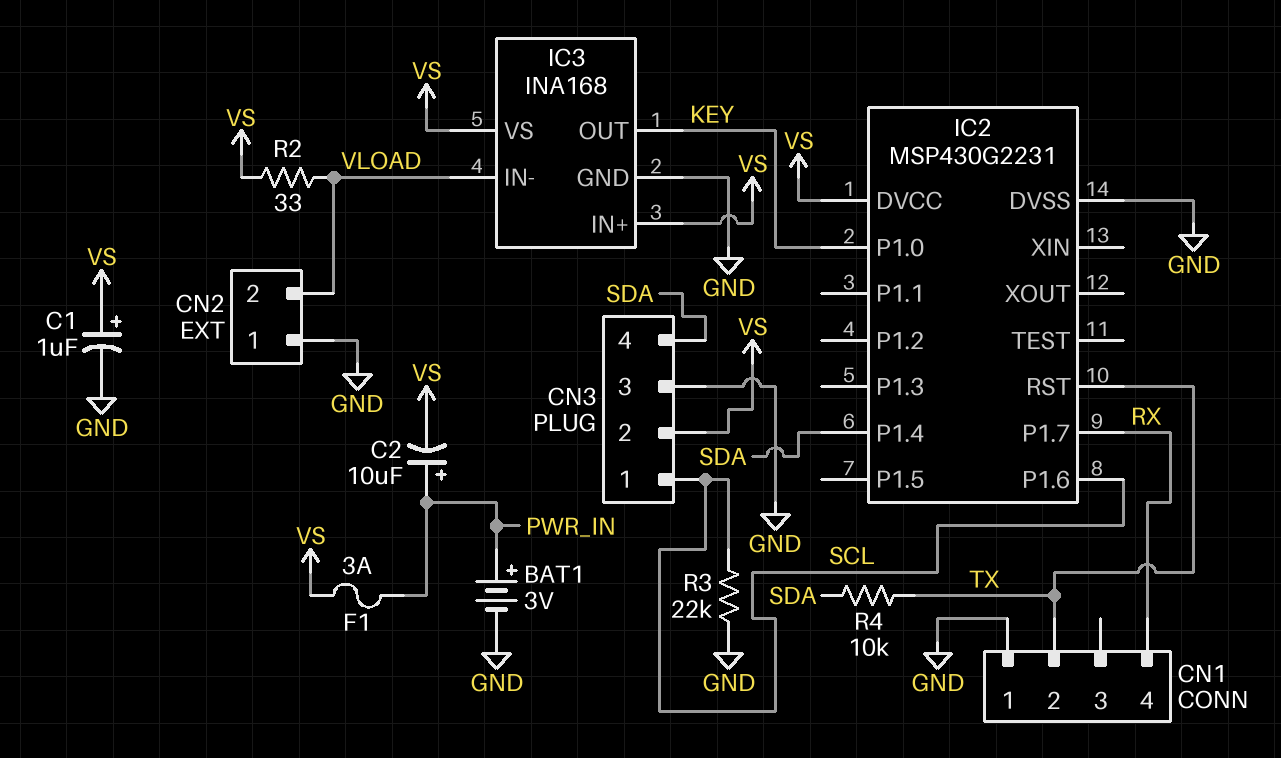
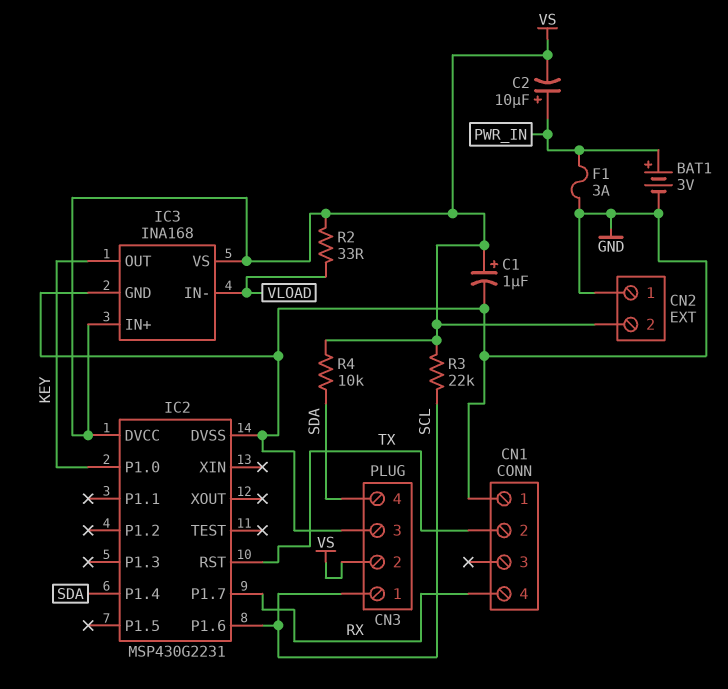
CN2 pin 2: VLOAD -> VS
F1: 3A (PWR_IN, VS) -> 3A (GND, PWR_IN)
R3: 22k (GND, SCL) -> 22k (SCL, VS)
R4: 10k (SDA, TX) -> 10k (SDA, VS)

